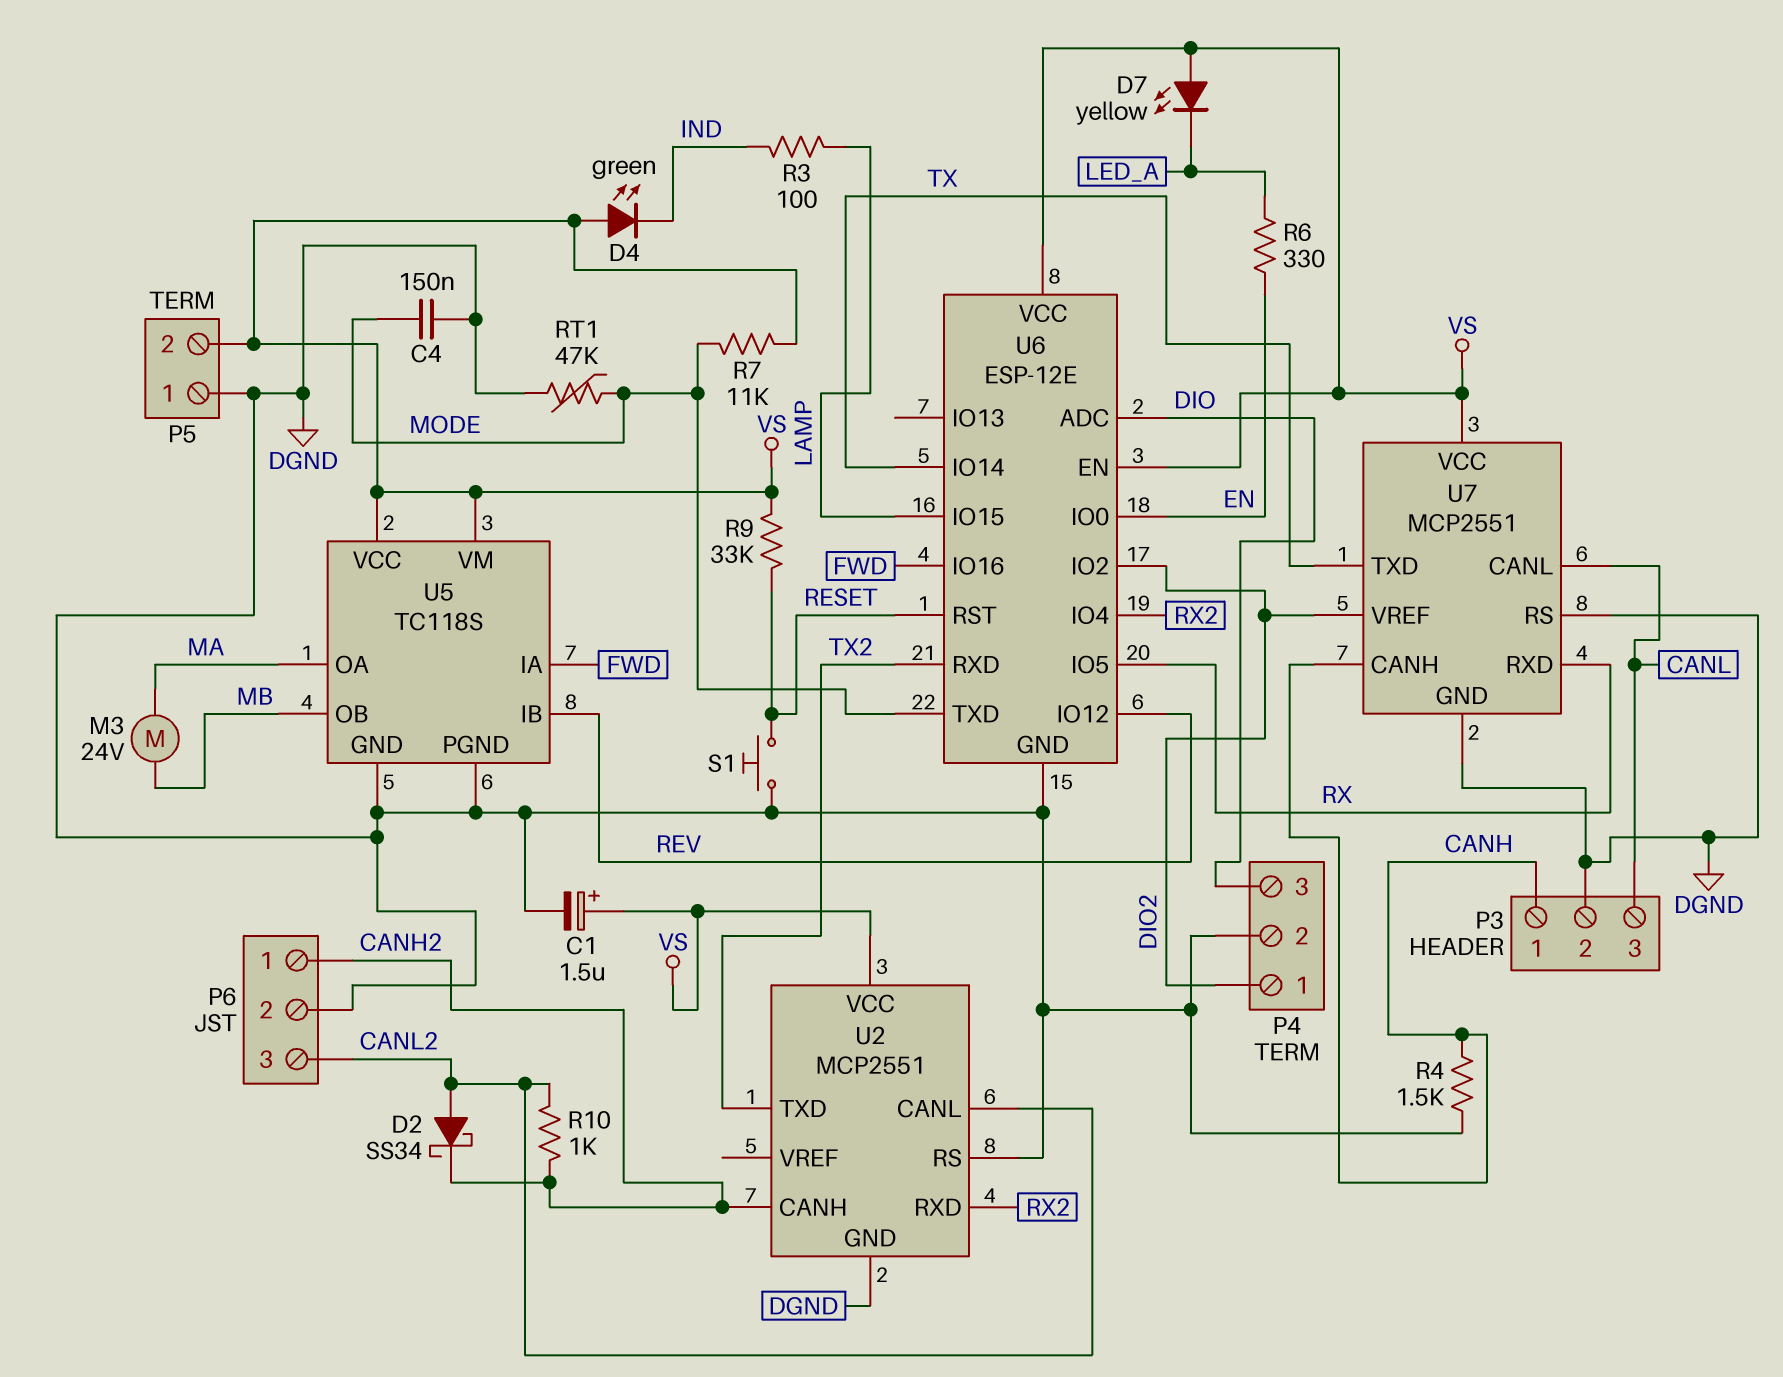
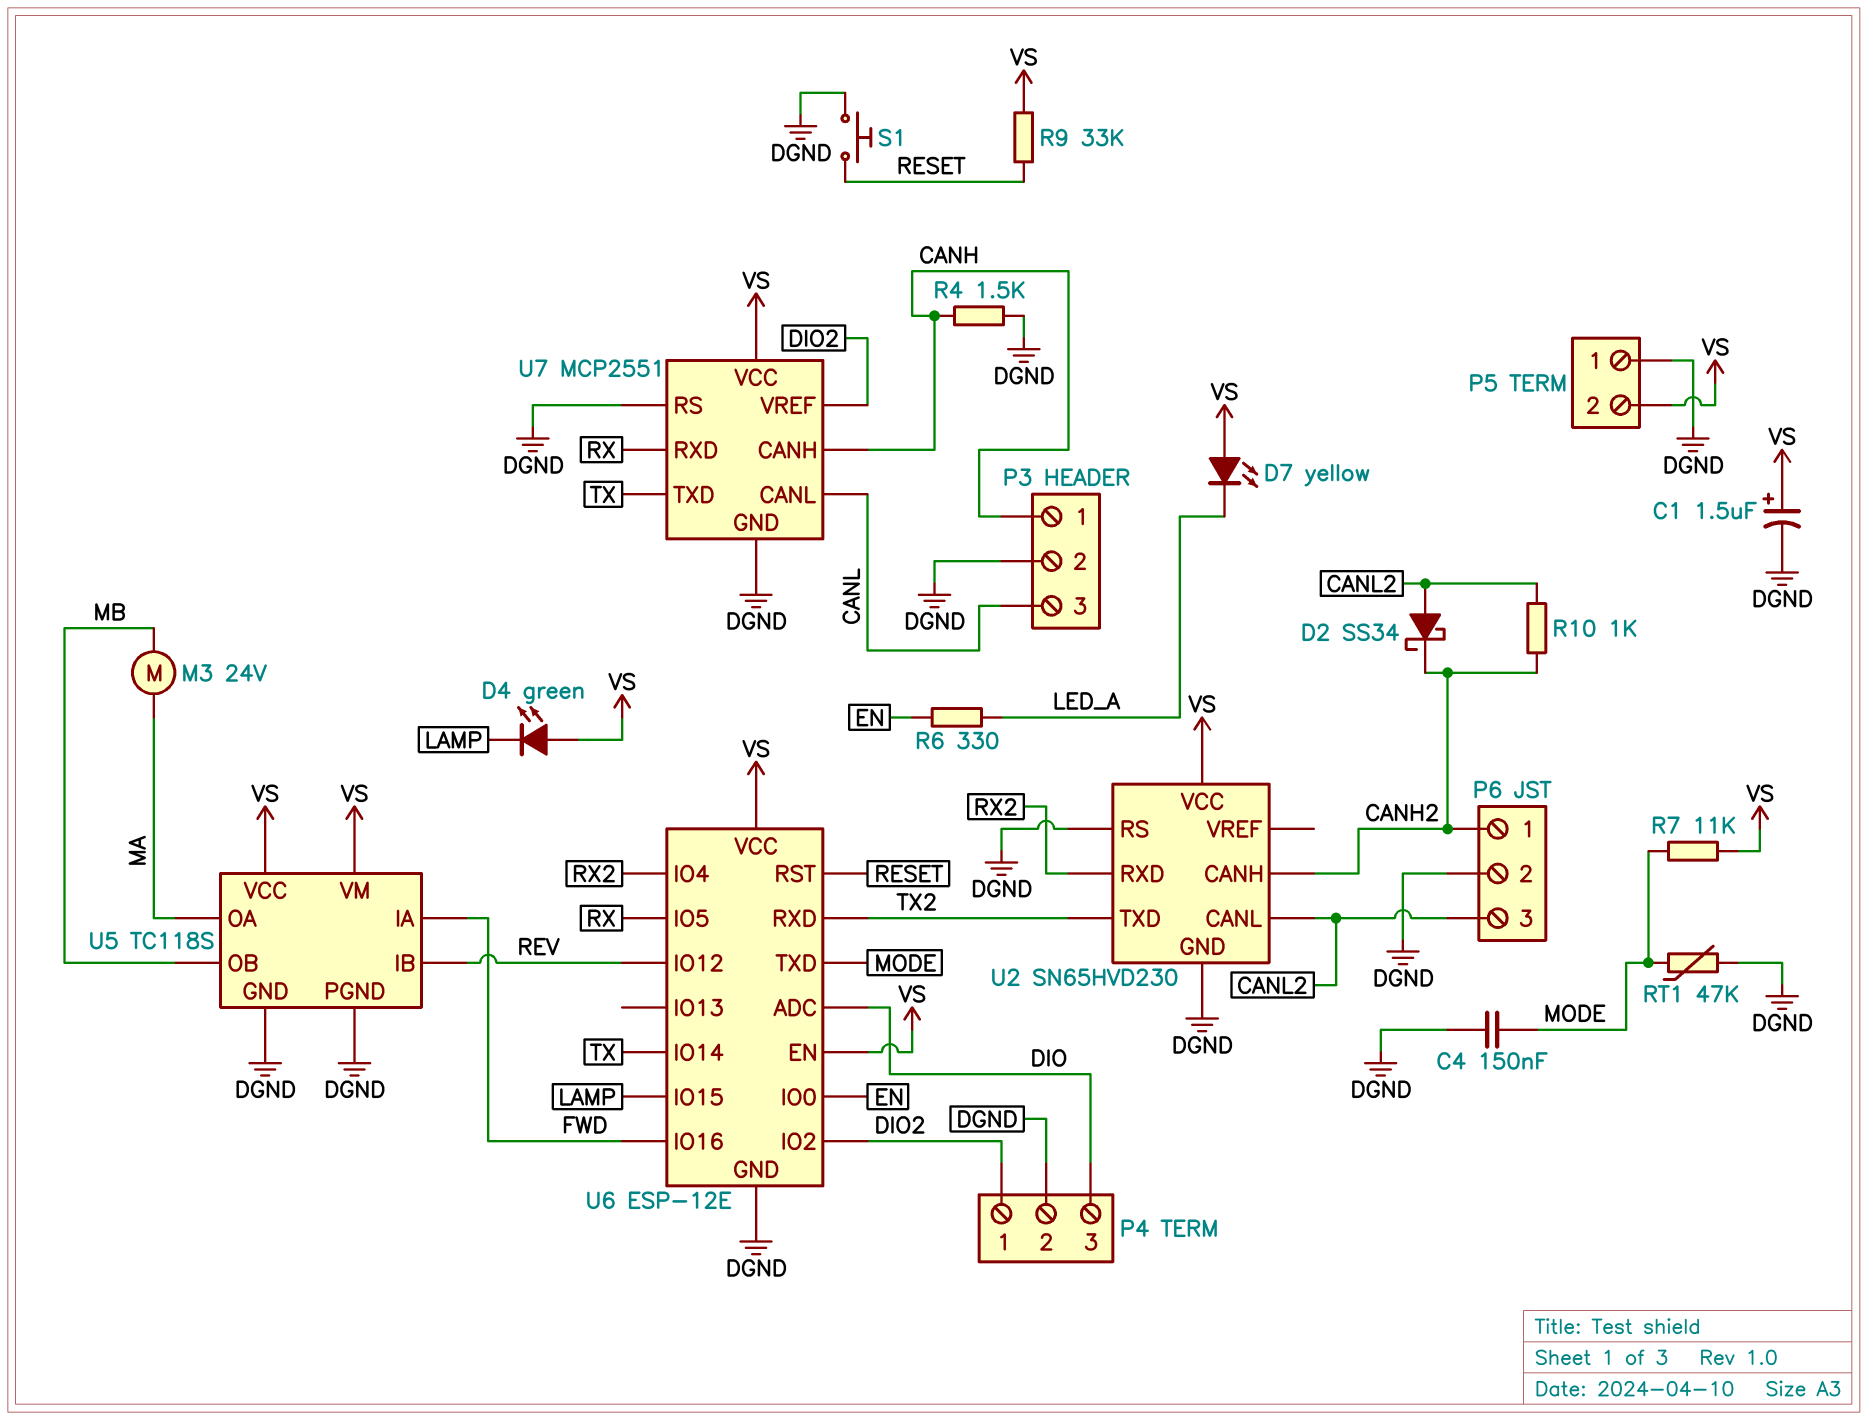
D4: LED green (A VS, K IND) -> LED green (A VS, K LAMP)
R3: 100 (IND, LAMP) -> none
U2: MCP2551 -> SN65HVD230

